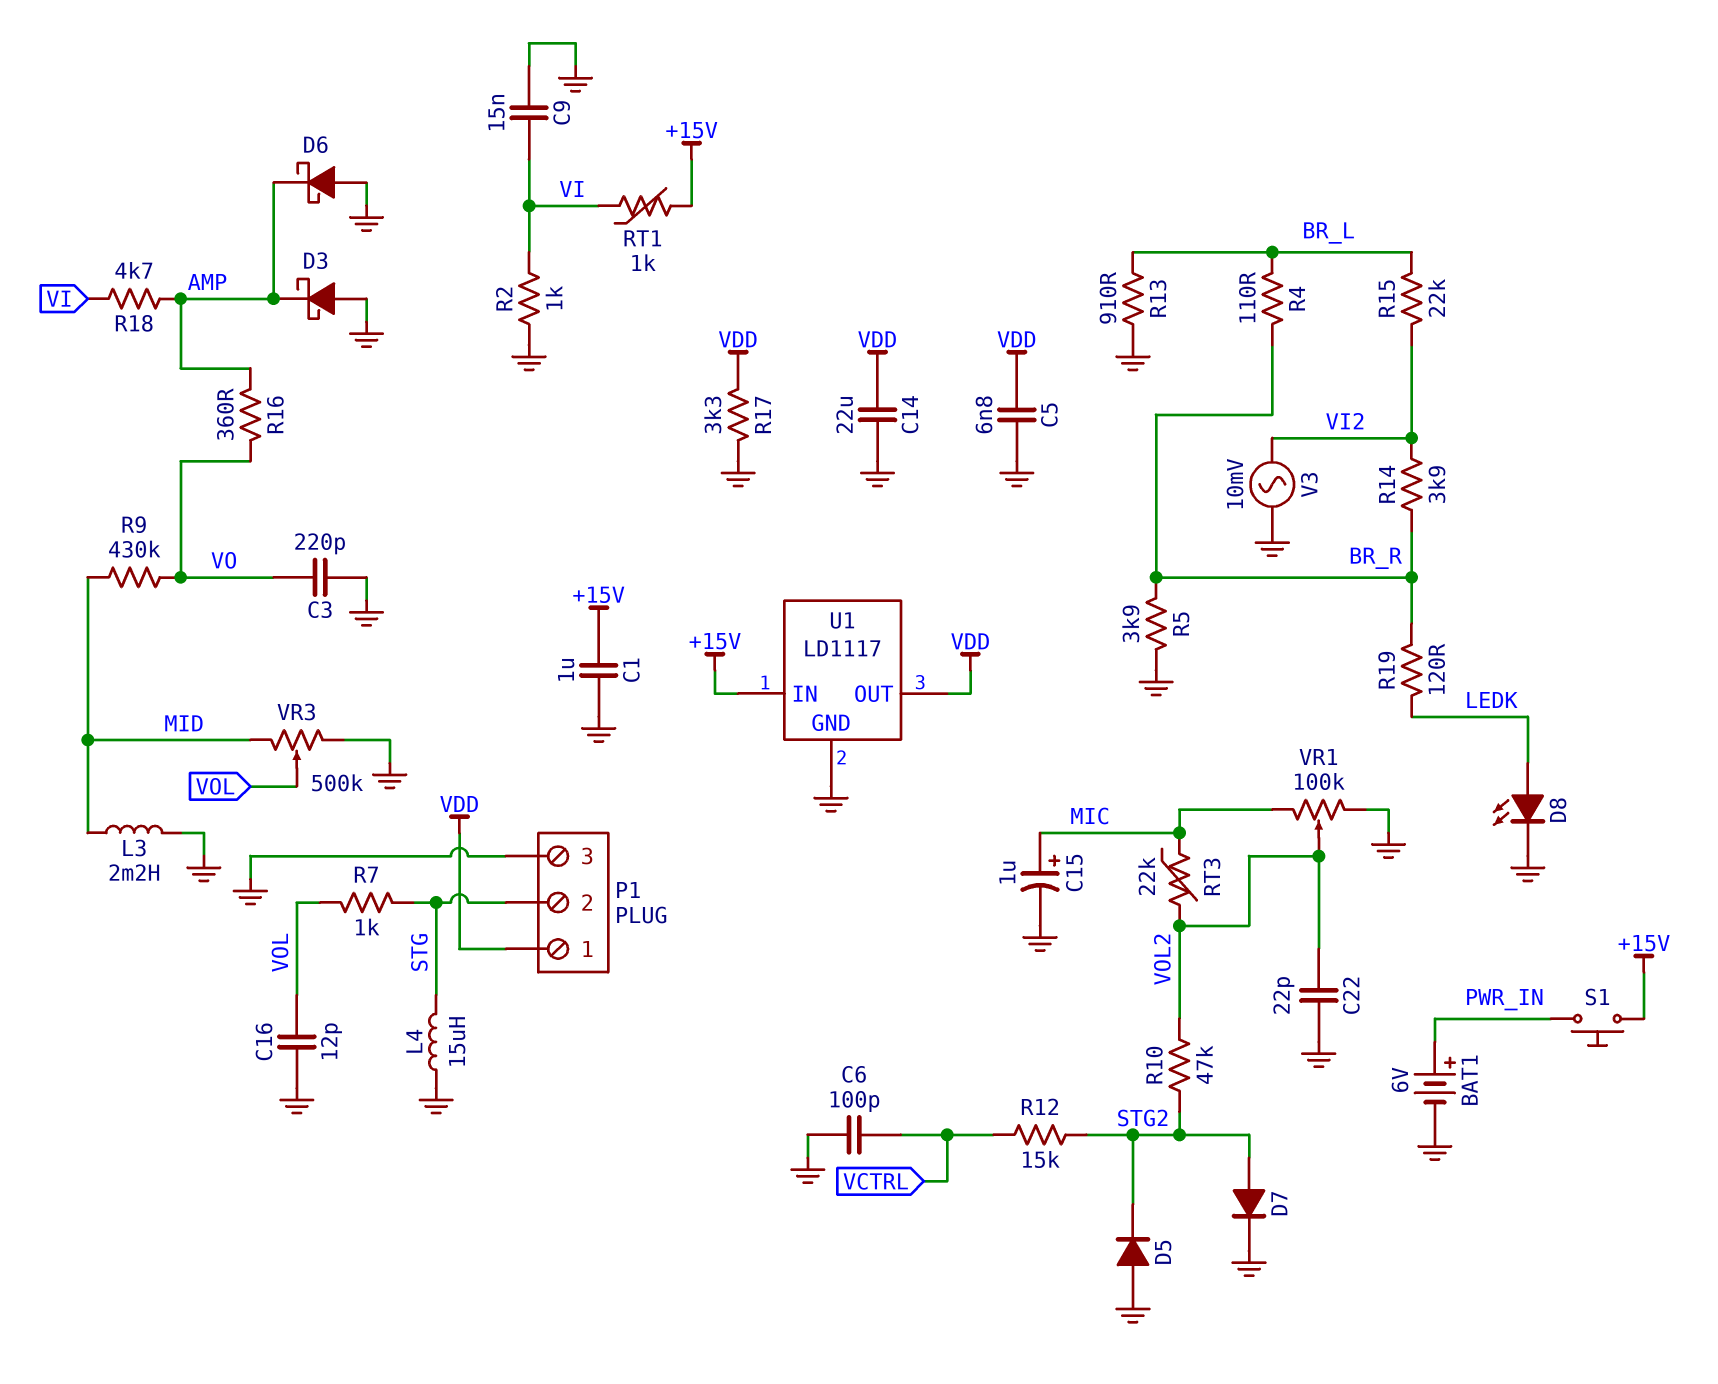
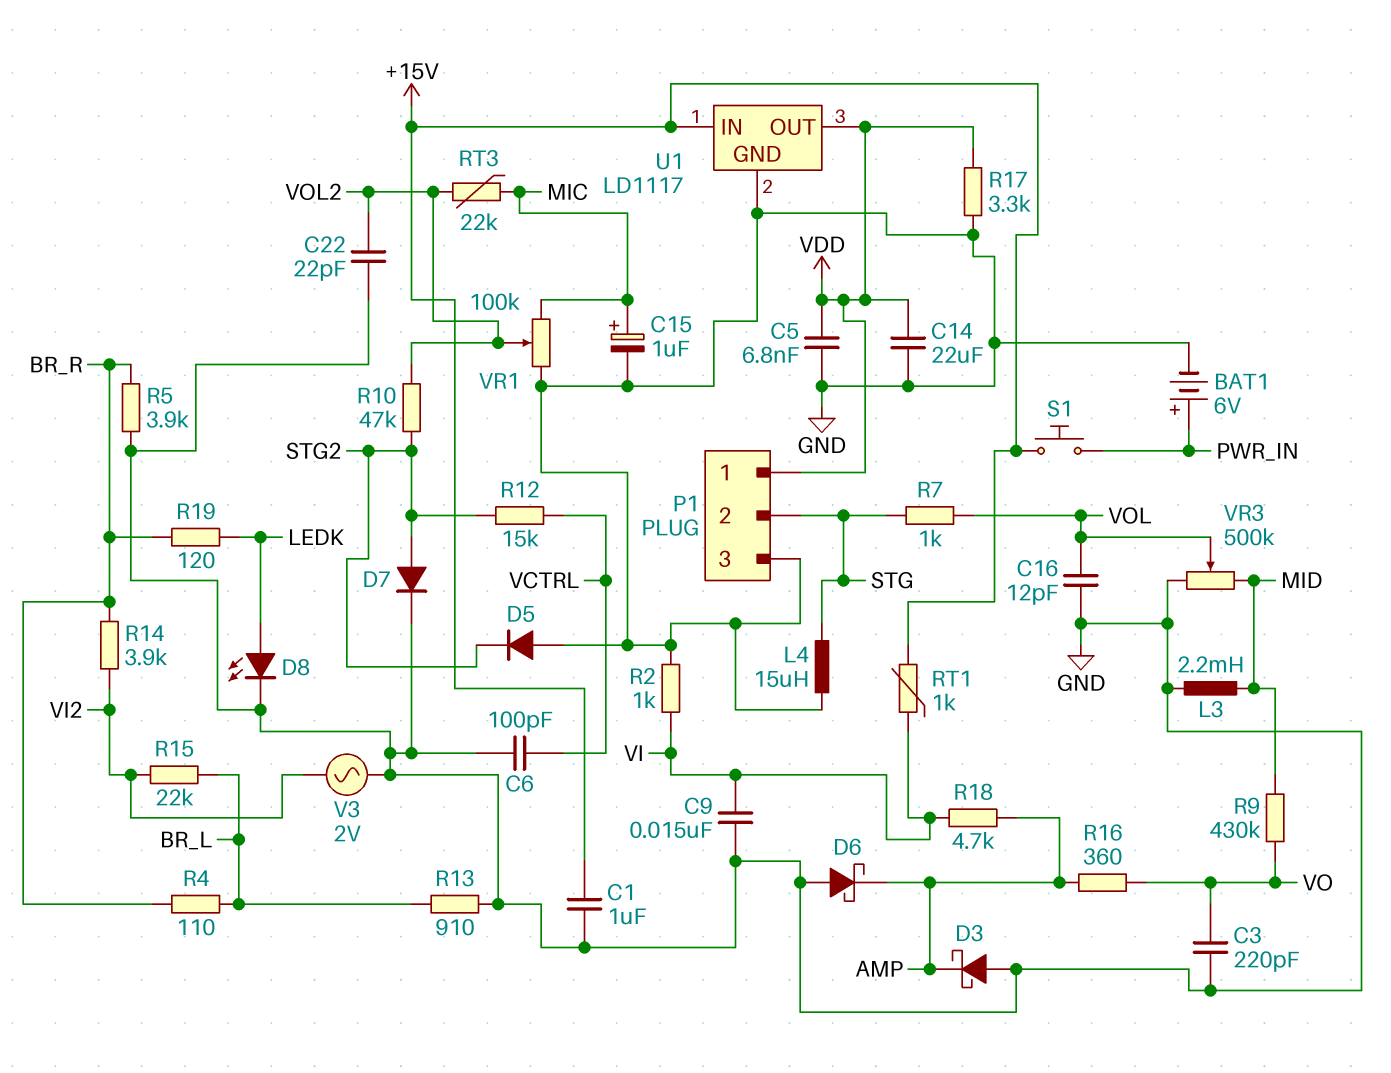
V3: AC 10mV (GND, VI2) -> AC 2V (GND, VI2)

